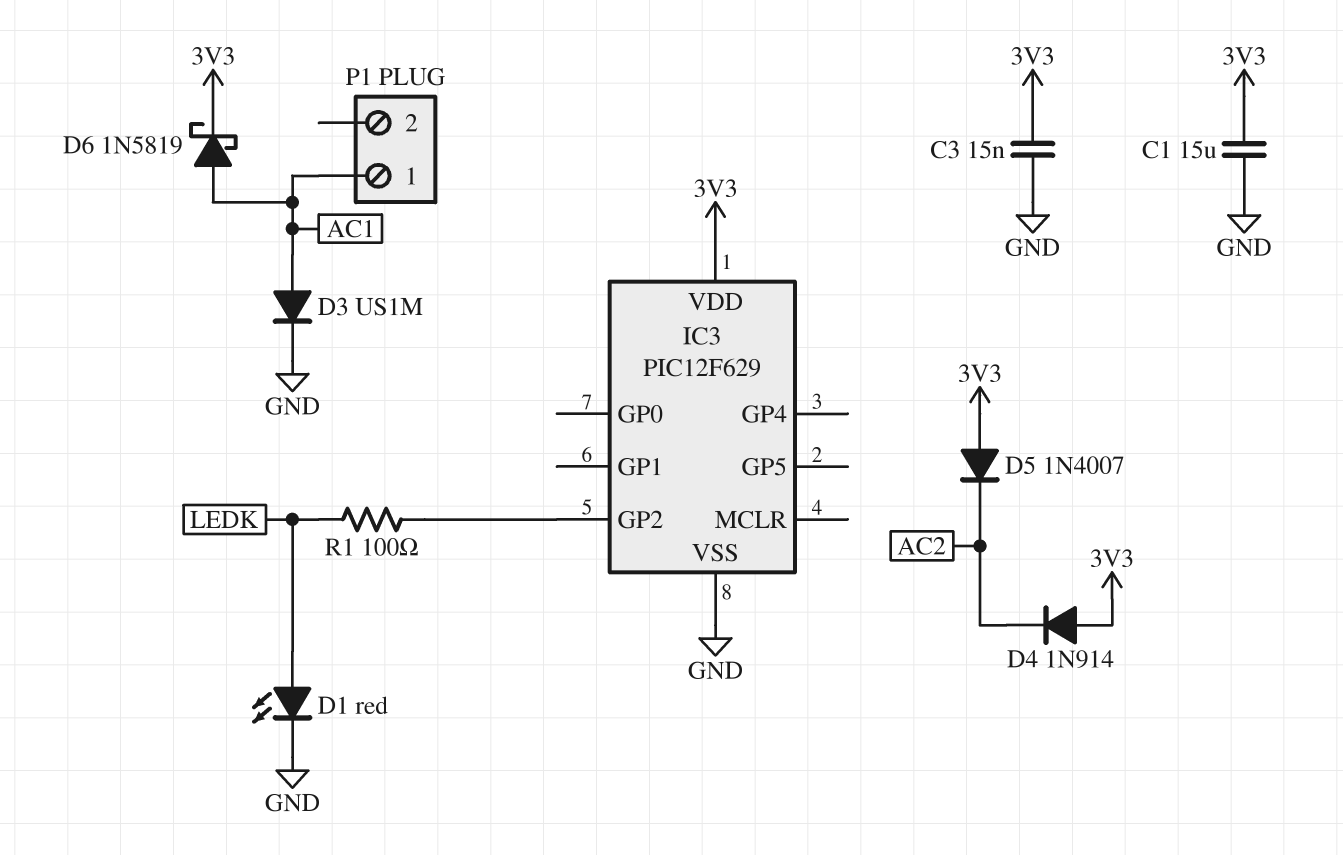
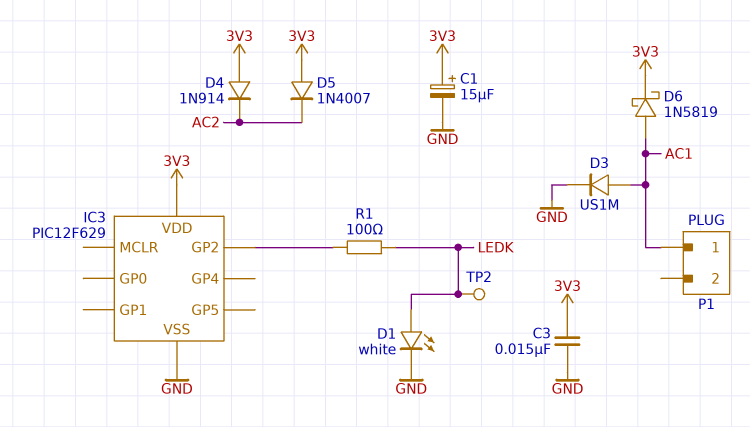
C1: 15uF (3V3, GND) -> 15uF (plus 3V3, minus GND)
D1: LED red (A LEDK, K GND) -> LED white (A LEDK, K GND)
TP2: none -> test point (LEDK)

